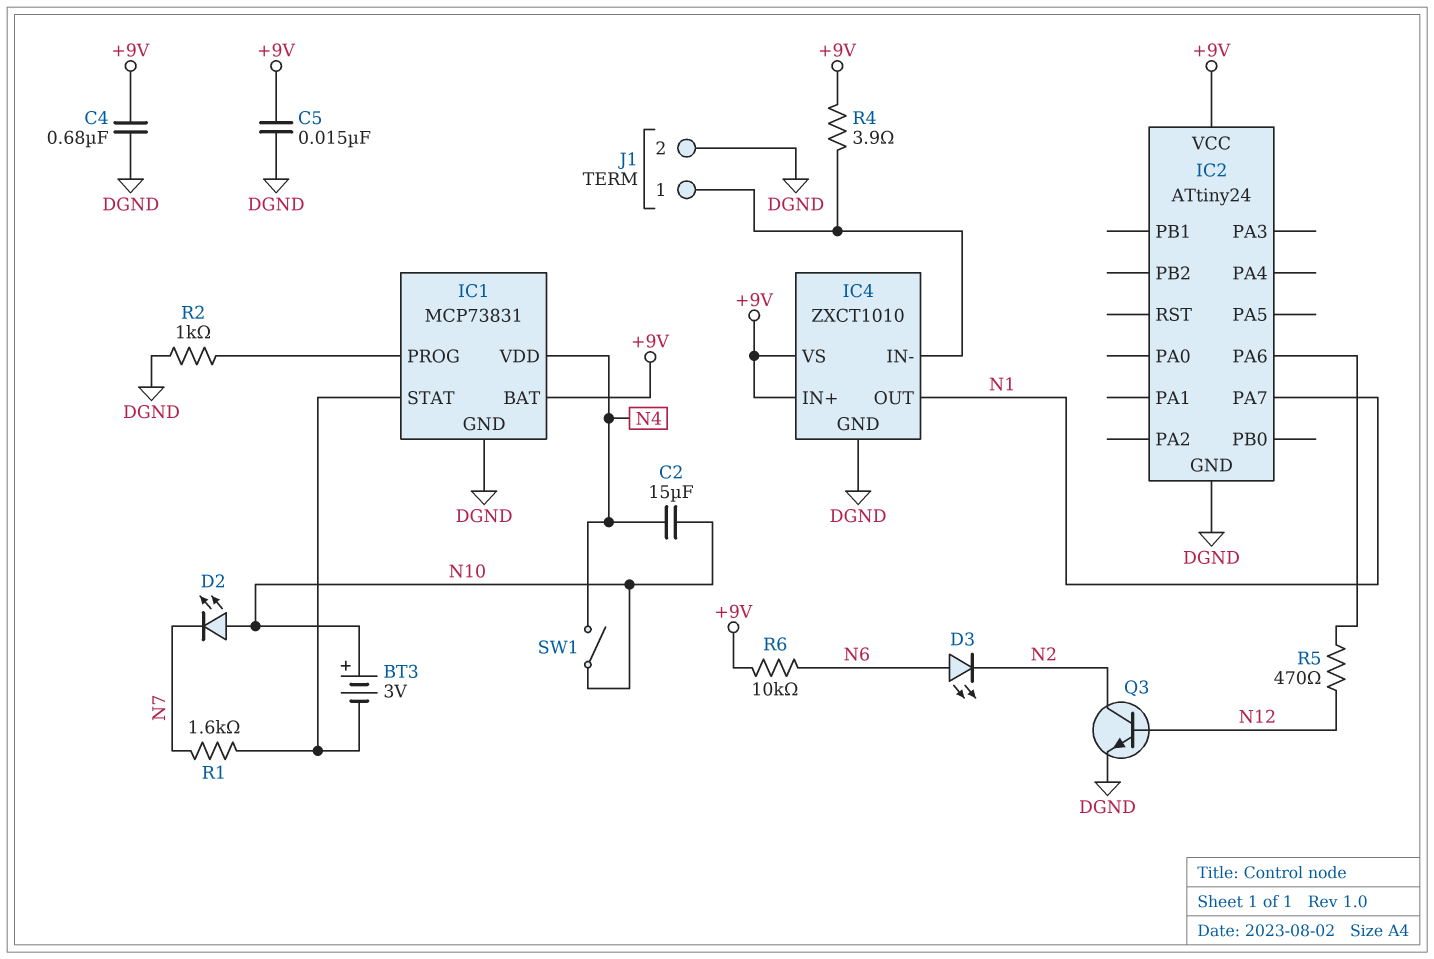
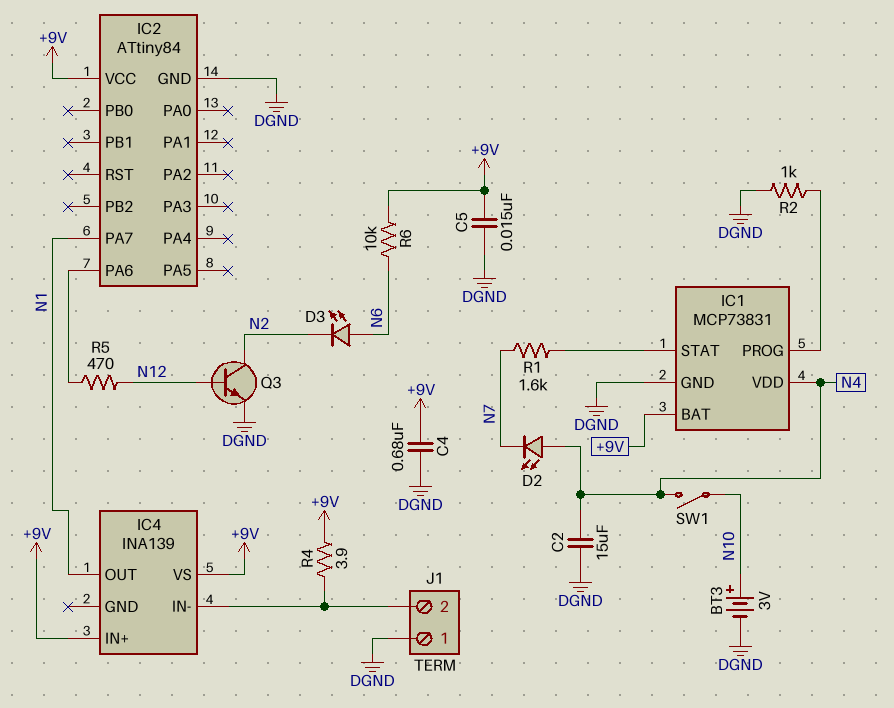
BT3: 3V (plus N10, minus IC1/STAT) -> 3V (plus N10, minus DGND)
C2: 15uF (N4, N10) -> 15uF (DGND, N4)
D2: LED (A N10, K N7) -> LED (A N4, K N7)
IC2: ATtiny24 -> ATtiny84
IC4: ZXCT1010 -> INA139
IC4 pin GND: DGND -> none
J1 pin 1: IC4/IN- -> DGND
J1 pin 2: DGND -> IC4/IN-

